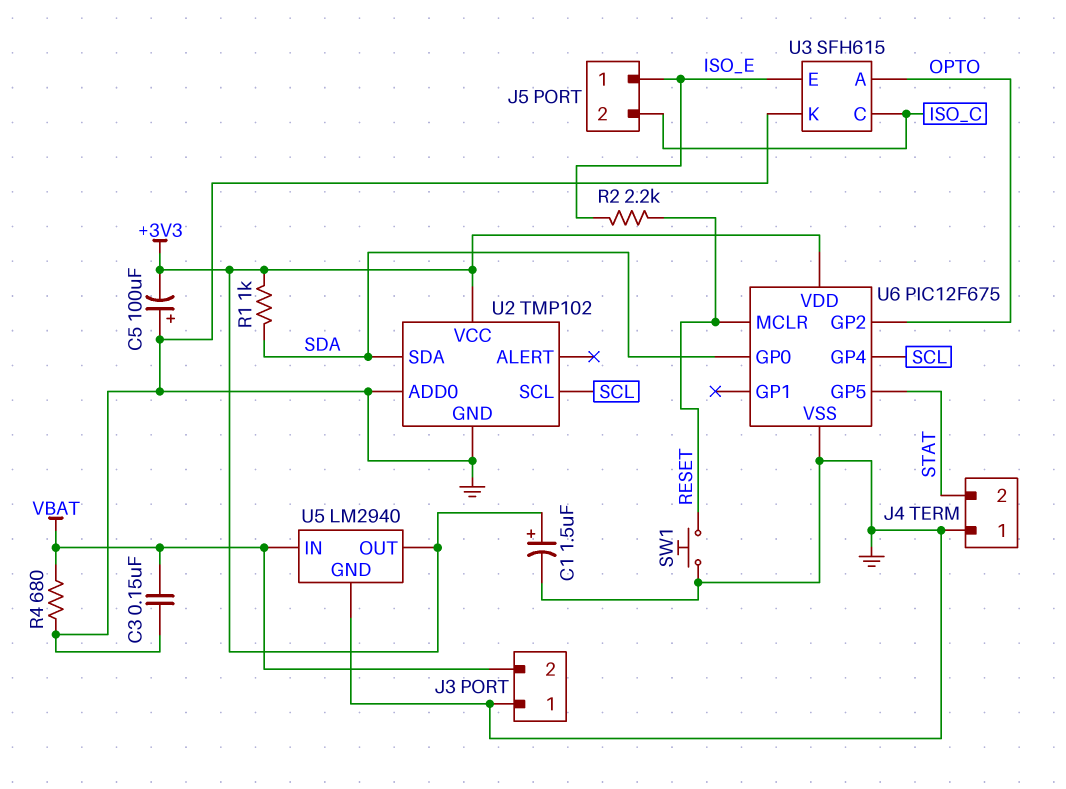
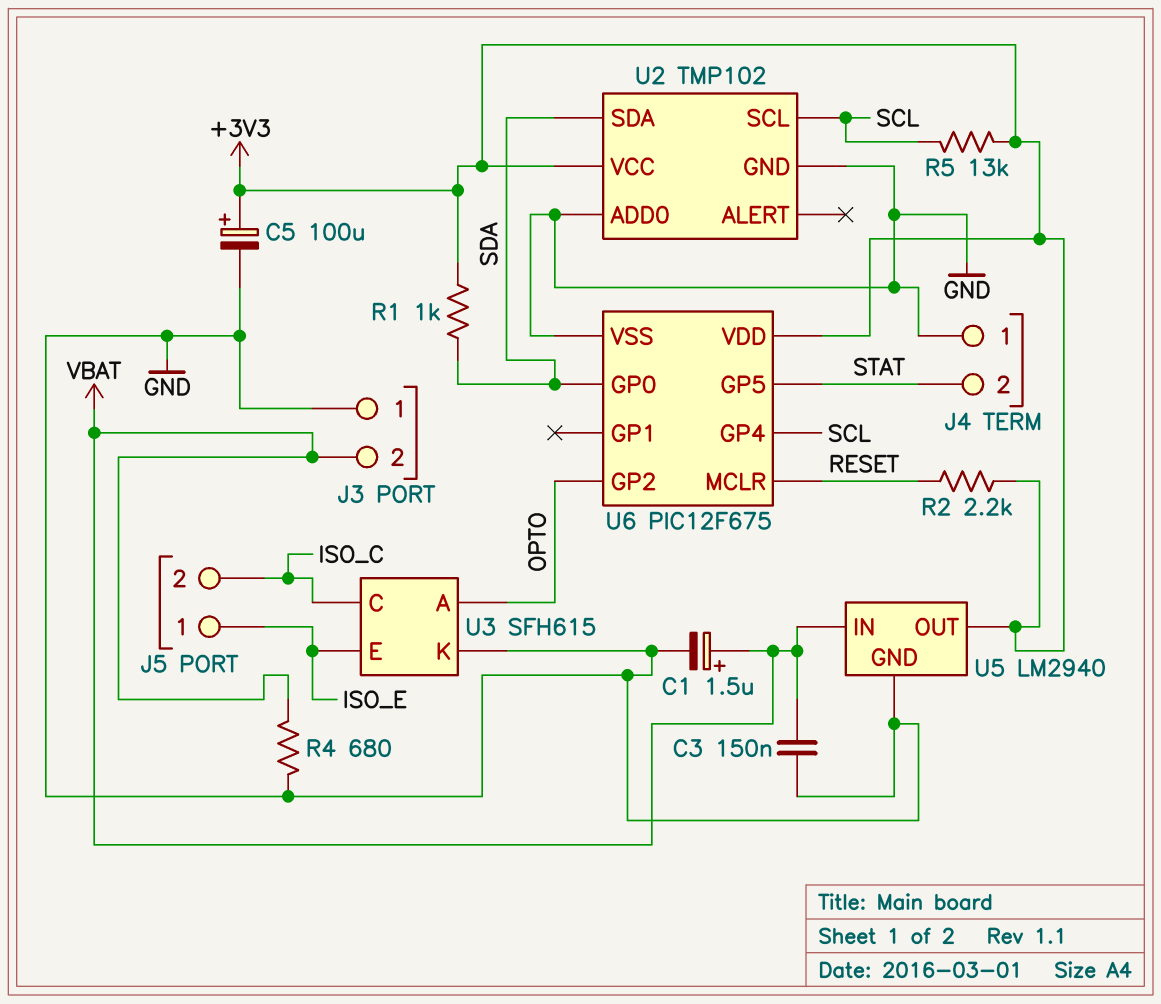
C1: 1.5uF (plus +3V3, minus GND) -> 1.5uF (plus VBAT, minus GND)
C5: 100uF (plus GND, minus +3V3) -> 100uF (plus +3V3, minus GND)
R2: 2.2k (ISO_E, RESET) -> 2.2k (+3V3, RESET)
R5: none -> 13k (+3V3, SCL)
SW1: button (GND, RESET) -> none

